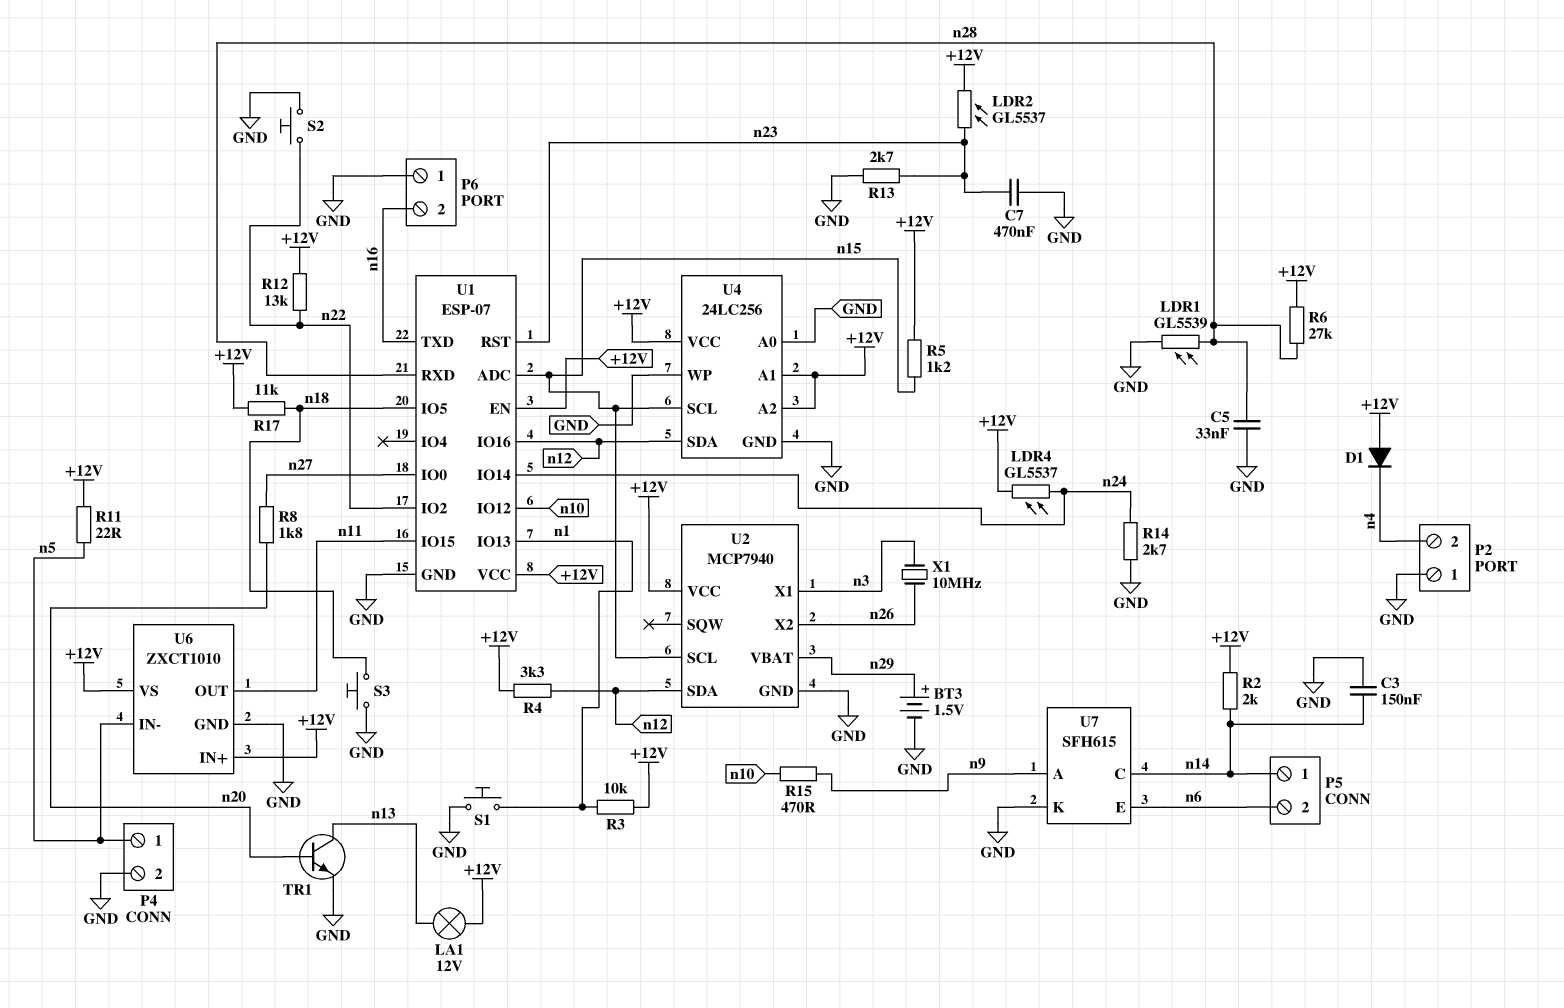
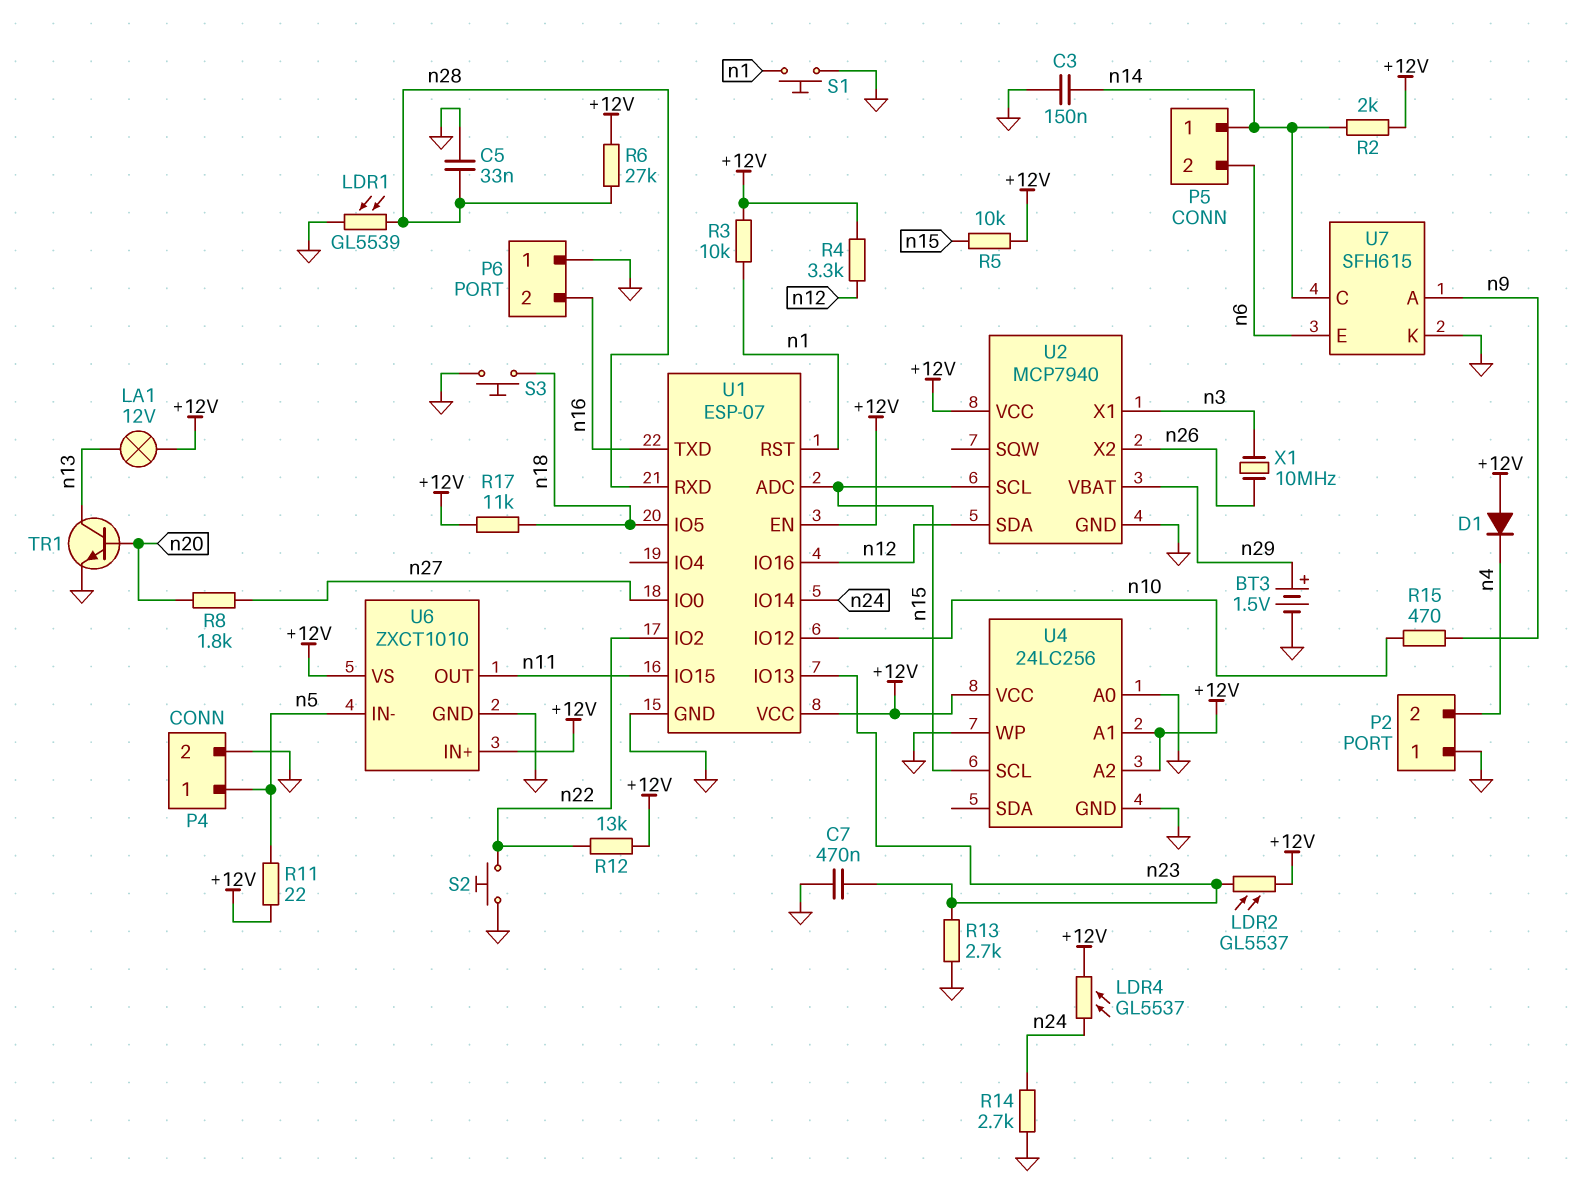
R5: 1.2k (+12V, n15) -> 10k (+12V, n15)
U1 pin IO13: n1 -> n23
U1 pin RST: n23 -> n1
U4 pin SDA: n12 -> none

